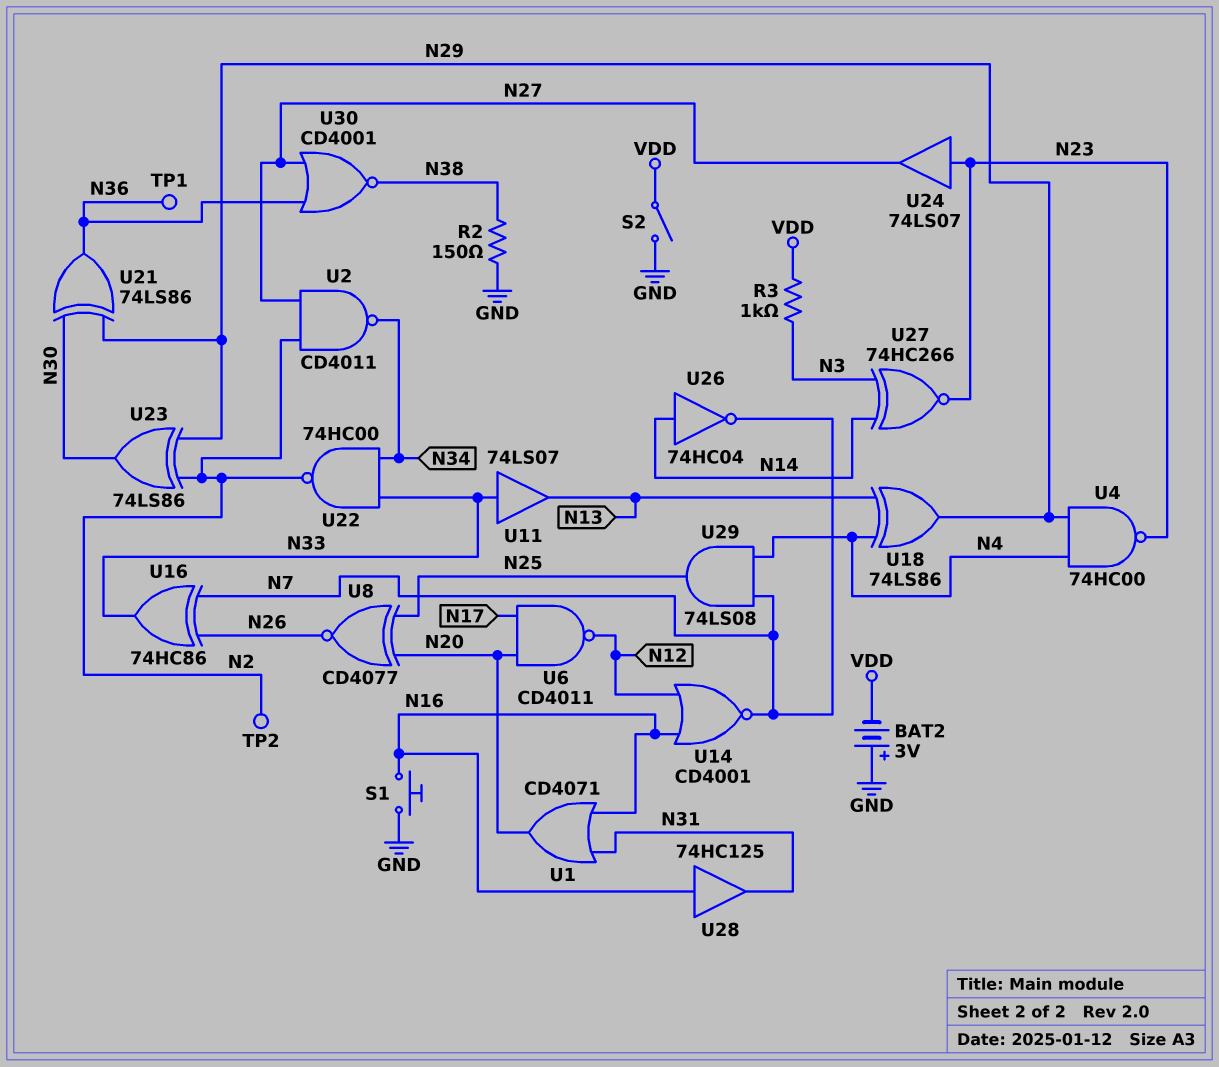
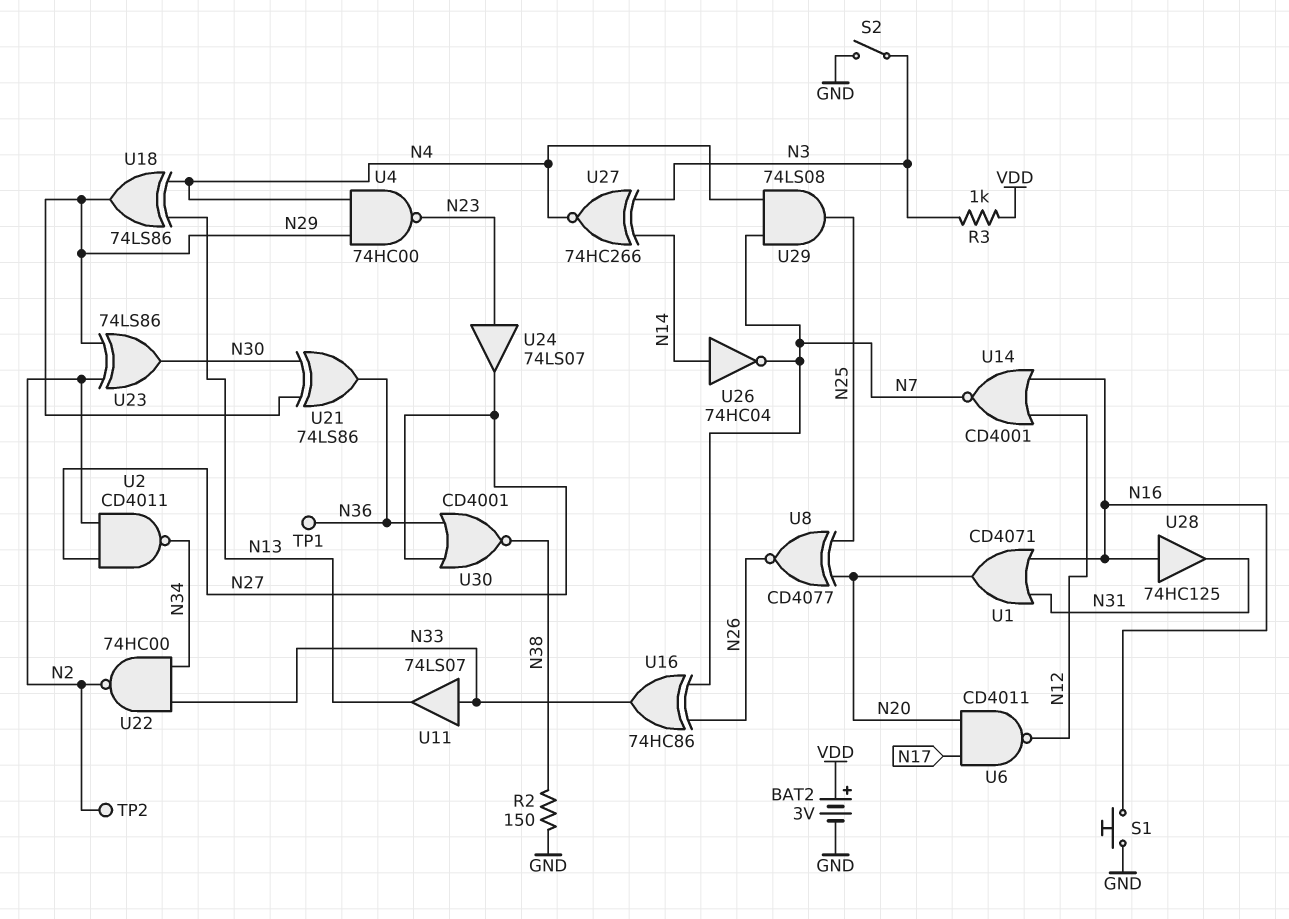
BAT2: 3V (plus GND, minus VDD) -> 3V (plus VDD, minus GND)
S2: switch (GND, VDD) -> switch (GND, N3)
U27: XNOR 74HC266 (in N3, in N14, out N23) -> XNOR 74HC266 (in N3, in N14, out N4)

